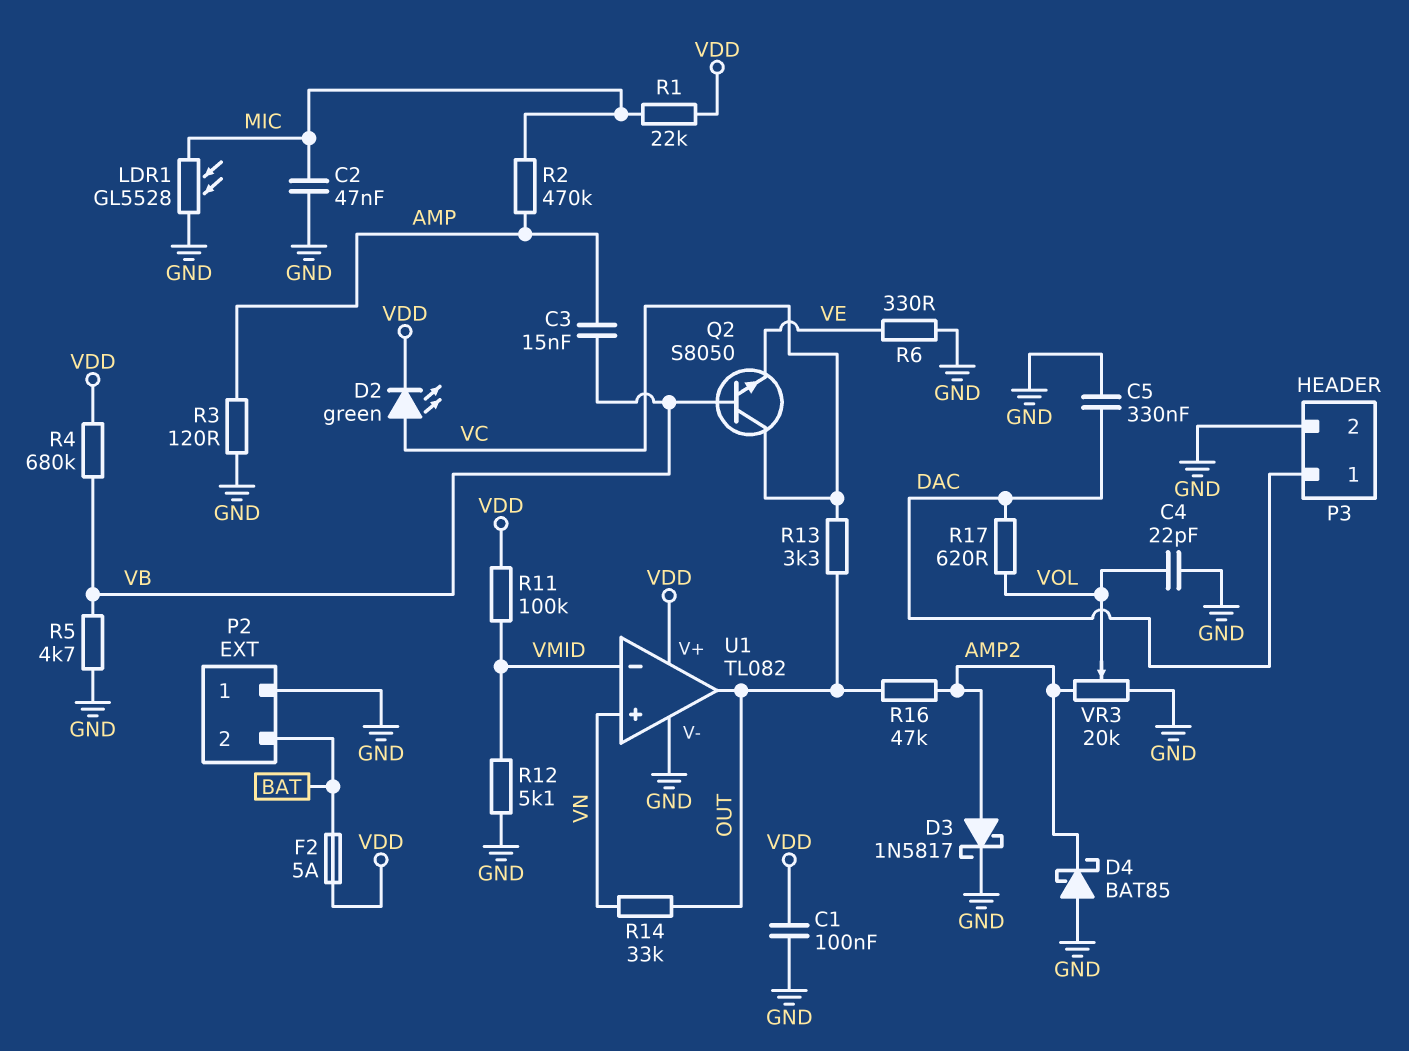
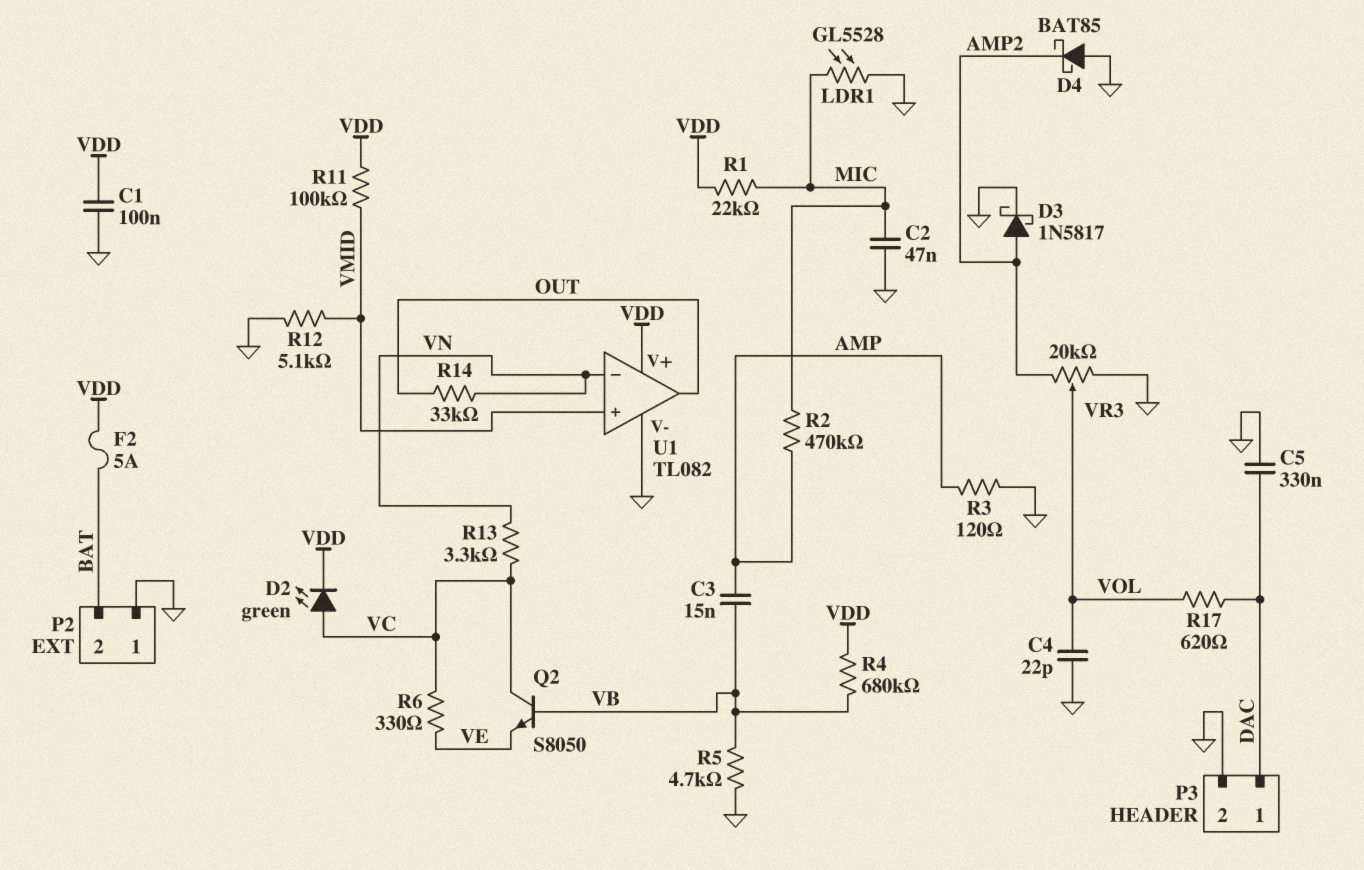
R6: 330 (GND, VE) -> 330 (VC, VE)
R13: 3.3k (OUT, VC) -> 3.3k (VC, VN)
R16: 47k (AMP2, OUT) -> none
U1 pin in+: VN -> VMID
U1 pin in-: VMID -> VN

